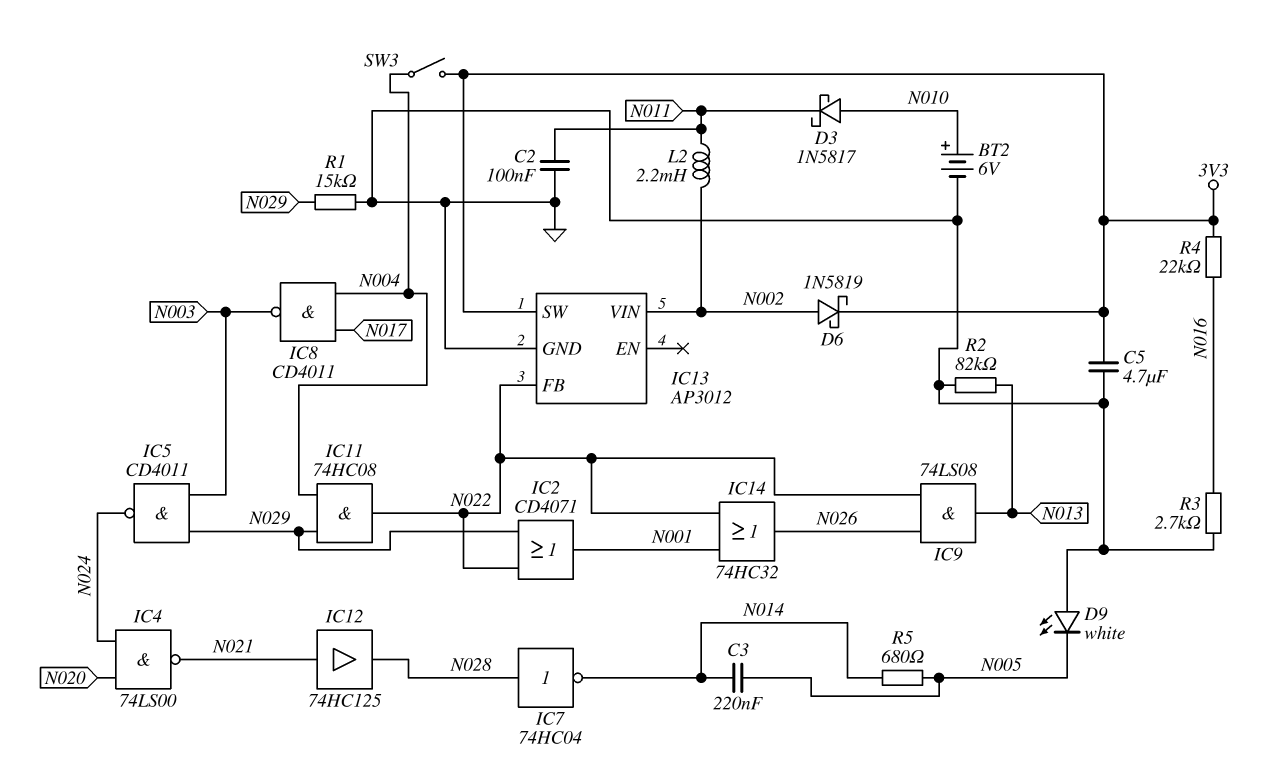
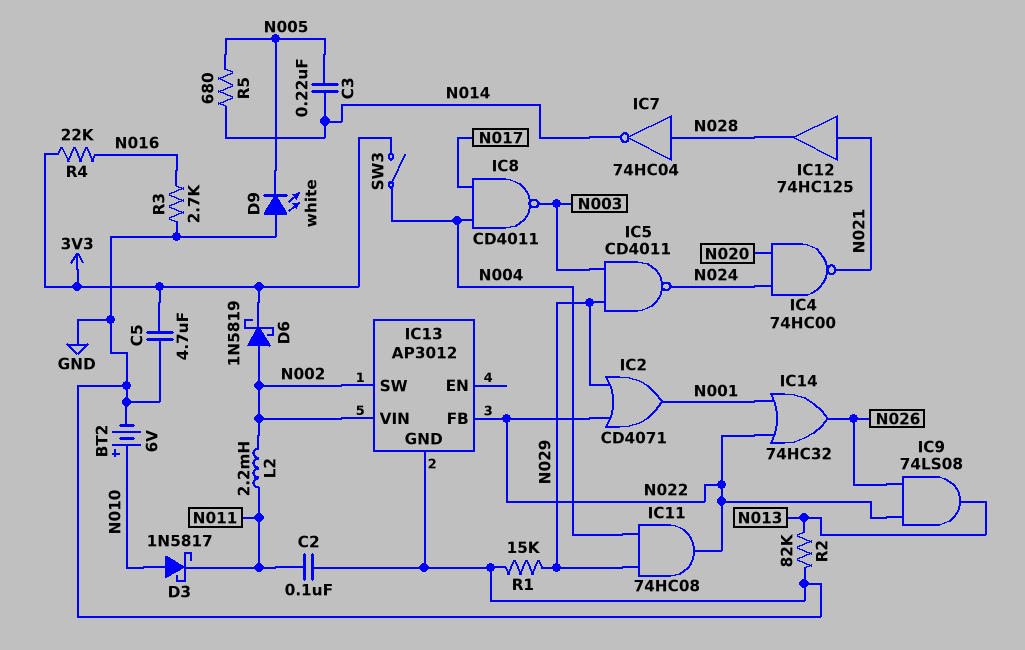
IC4: NAND 74LS00 (in N020, in N024, out N021) -> NAND 74HC00 (in N020, in N024, out N021)
IC13 pin SW: 3V3 -> N002

